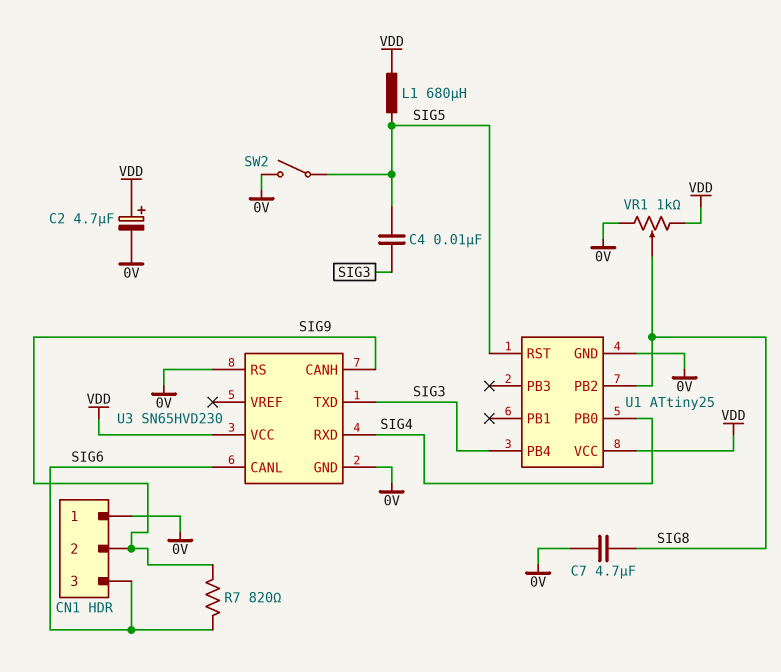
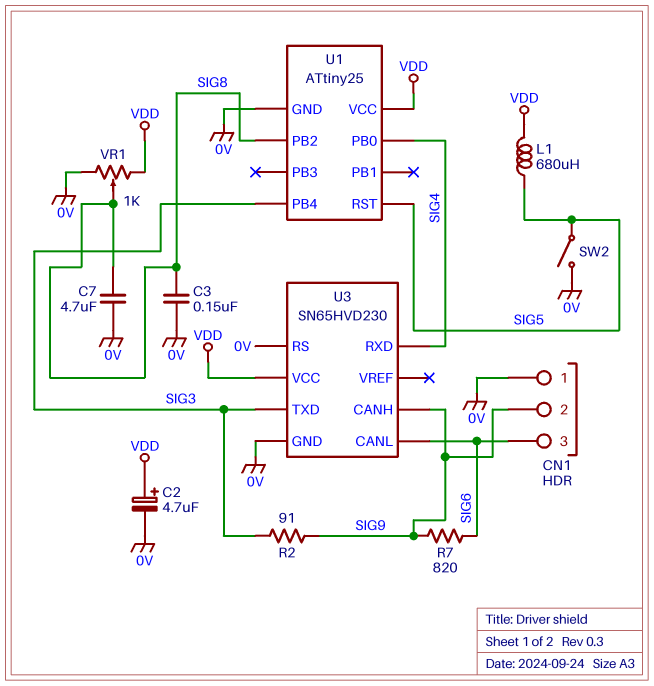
C3: none -> 150nF (0V, SIG8)
C4: 10nF (SIG3, SIG5) -> none
R2: none -> 91 (SIG3, SIG9)

